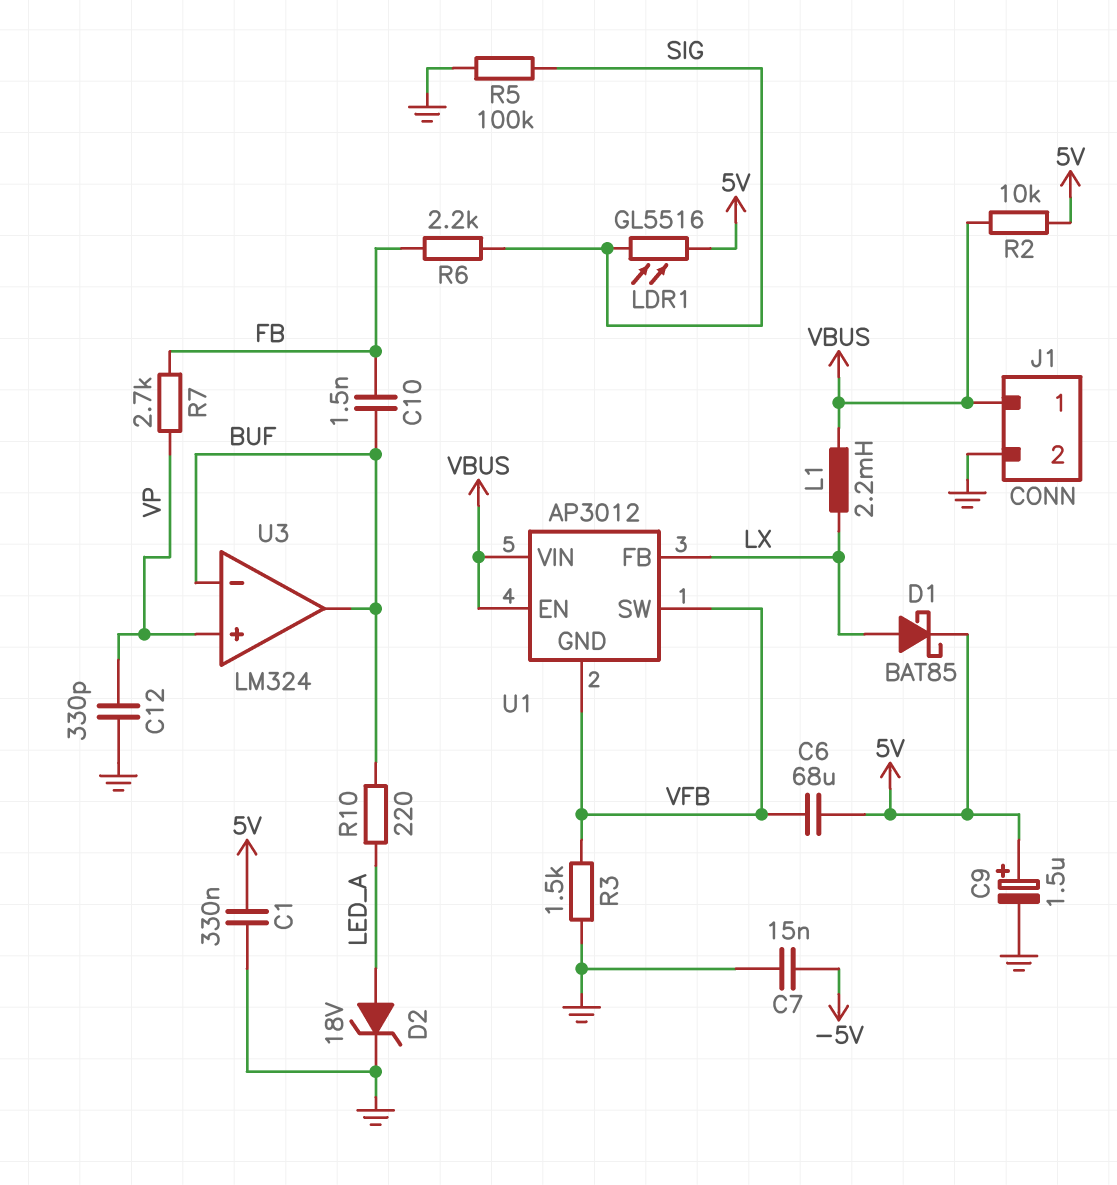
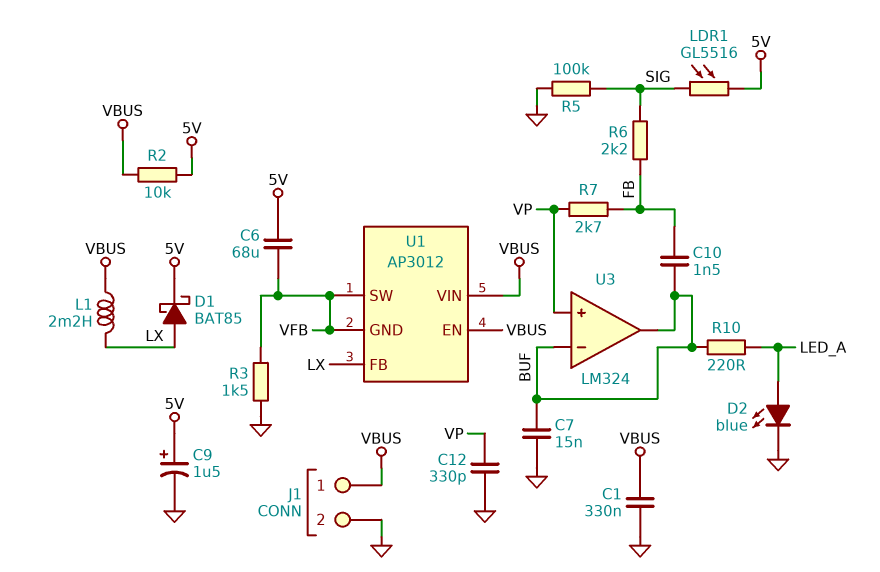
C1: 330nF (5V, GND) -> 330nF (GND, VBUS)
C7: 15nF (-5V, GND) -> 15nF (BUF, GND)
D2: zener 18V (A LED_A, K GND) -> LED blue (A LED_A, K GND)

